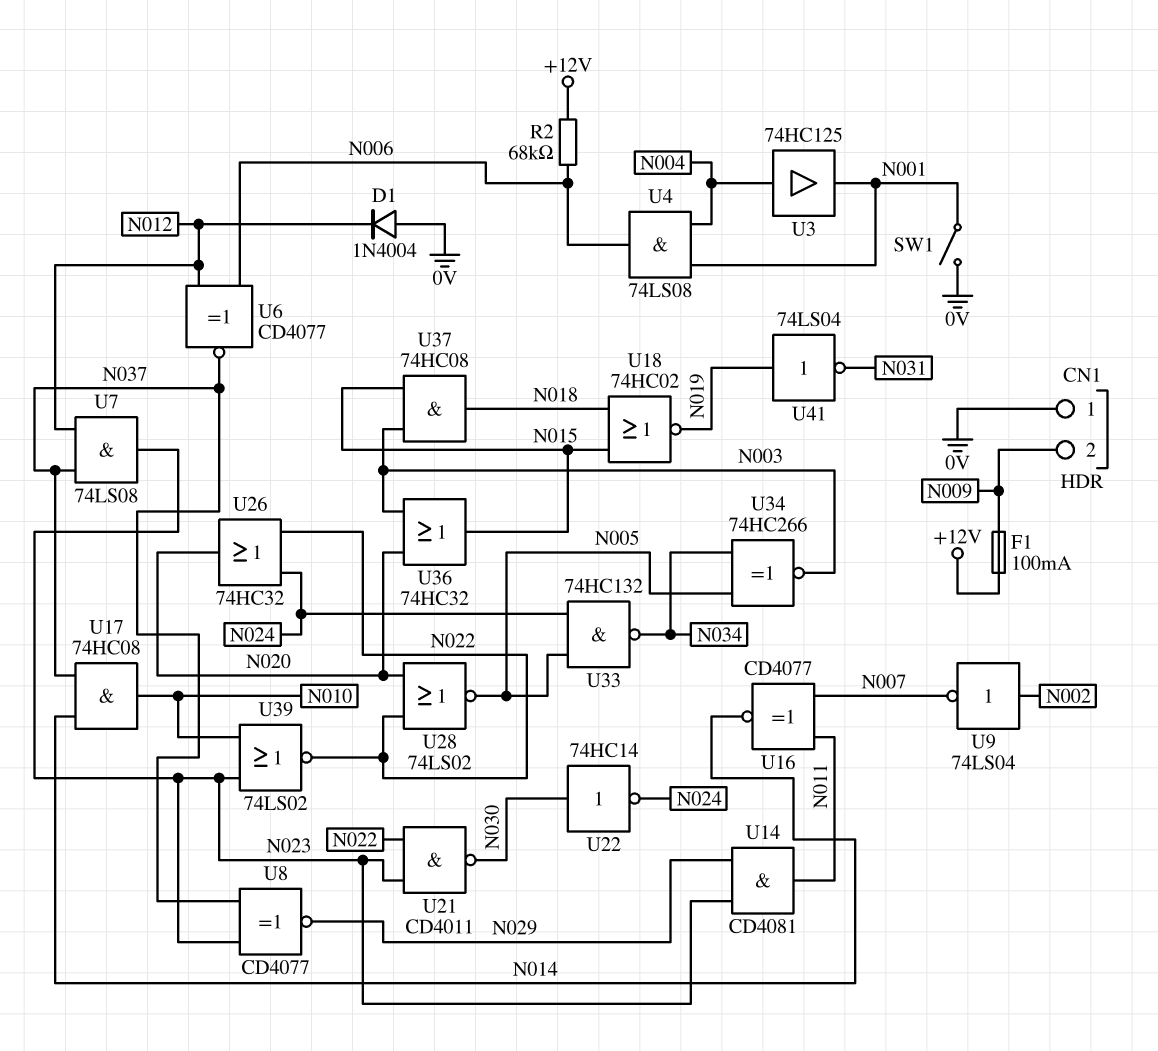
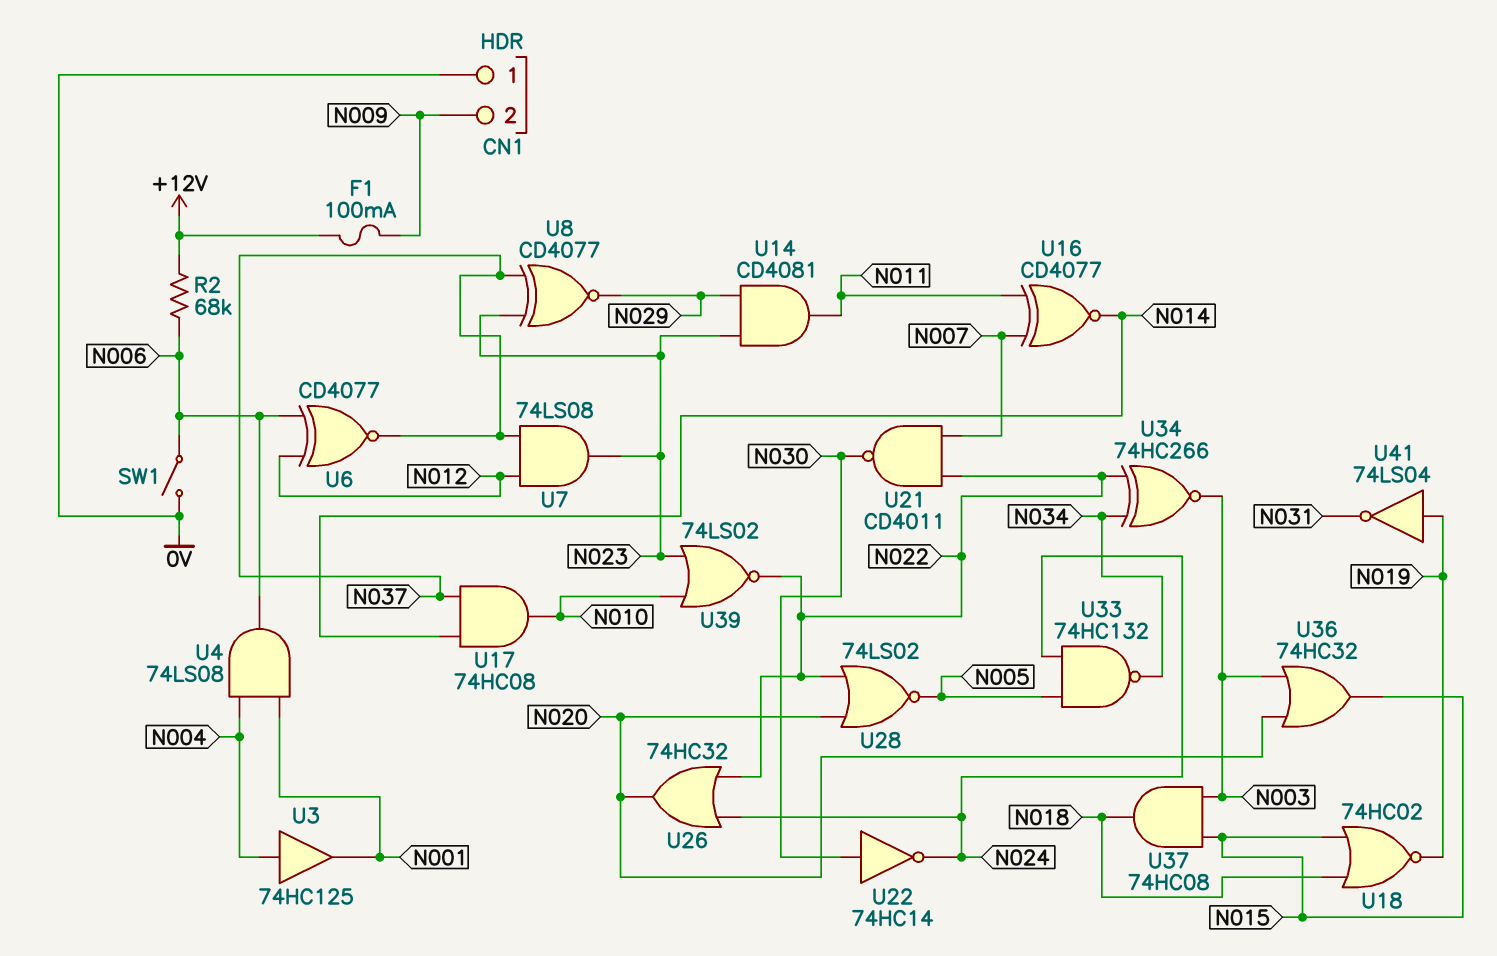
D1: diode 1N4004 (A 0V, K N012) -> none
SW1: switch (0V, N001) -> switch (0V, N006)
U9: NOT 74LS04 (in N002, out N007) -> none
U21: NAND CD4011 (in N022, in N023, out N030) -> NAND CD4011 (in N007, in N022, out N030)
U34: XNOR 74HC266 (in N005, in N034, out N003) -> XNOR 74HC266 (in N022, in N034, out N003)

